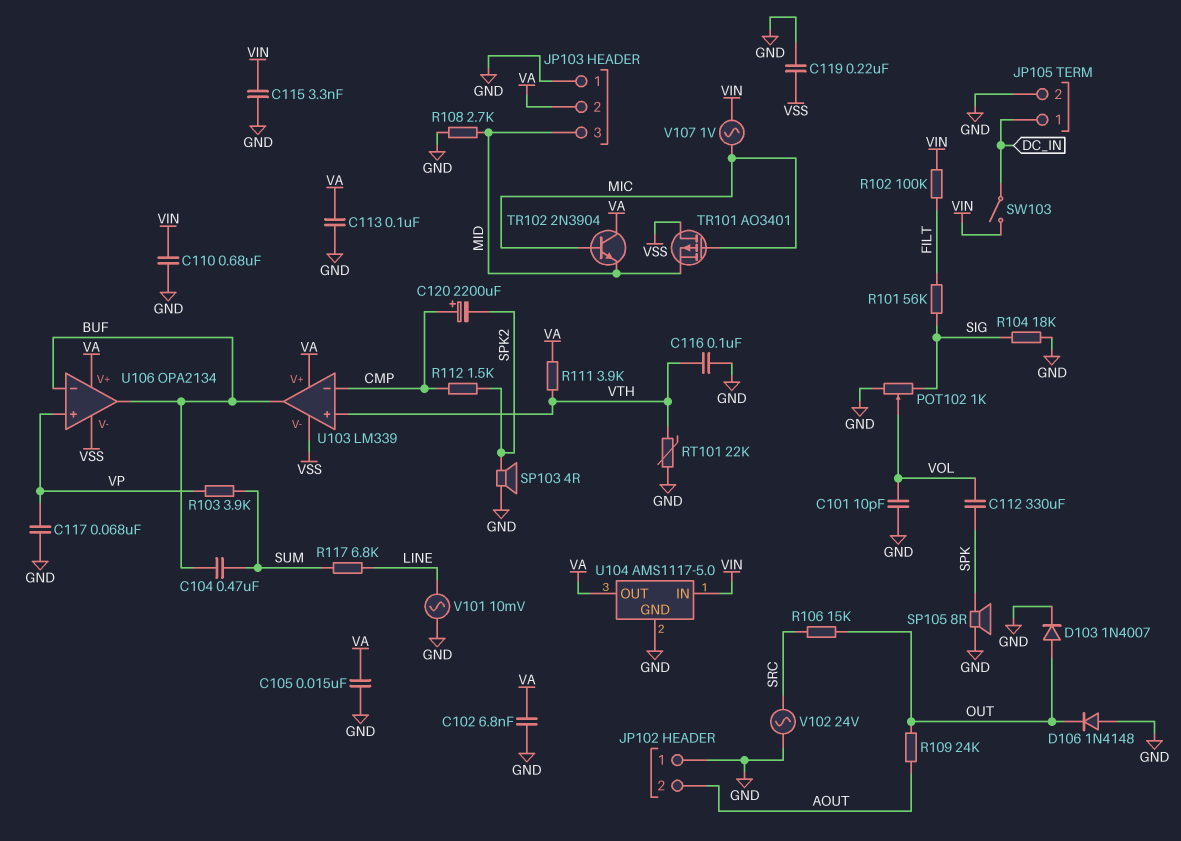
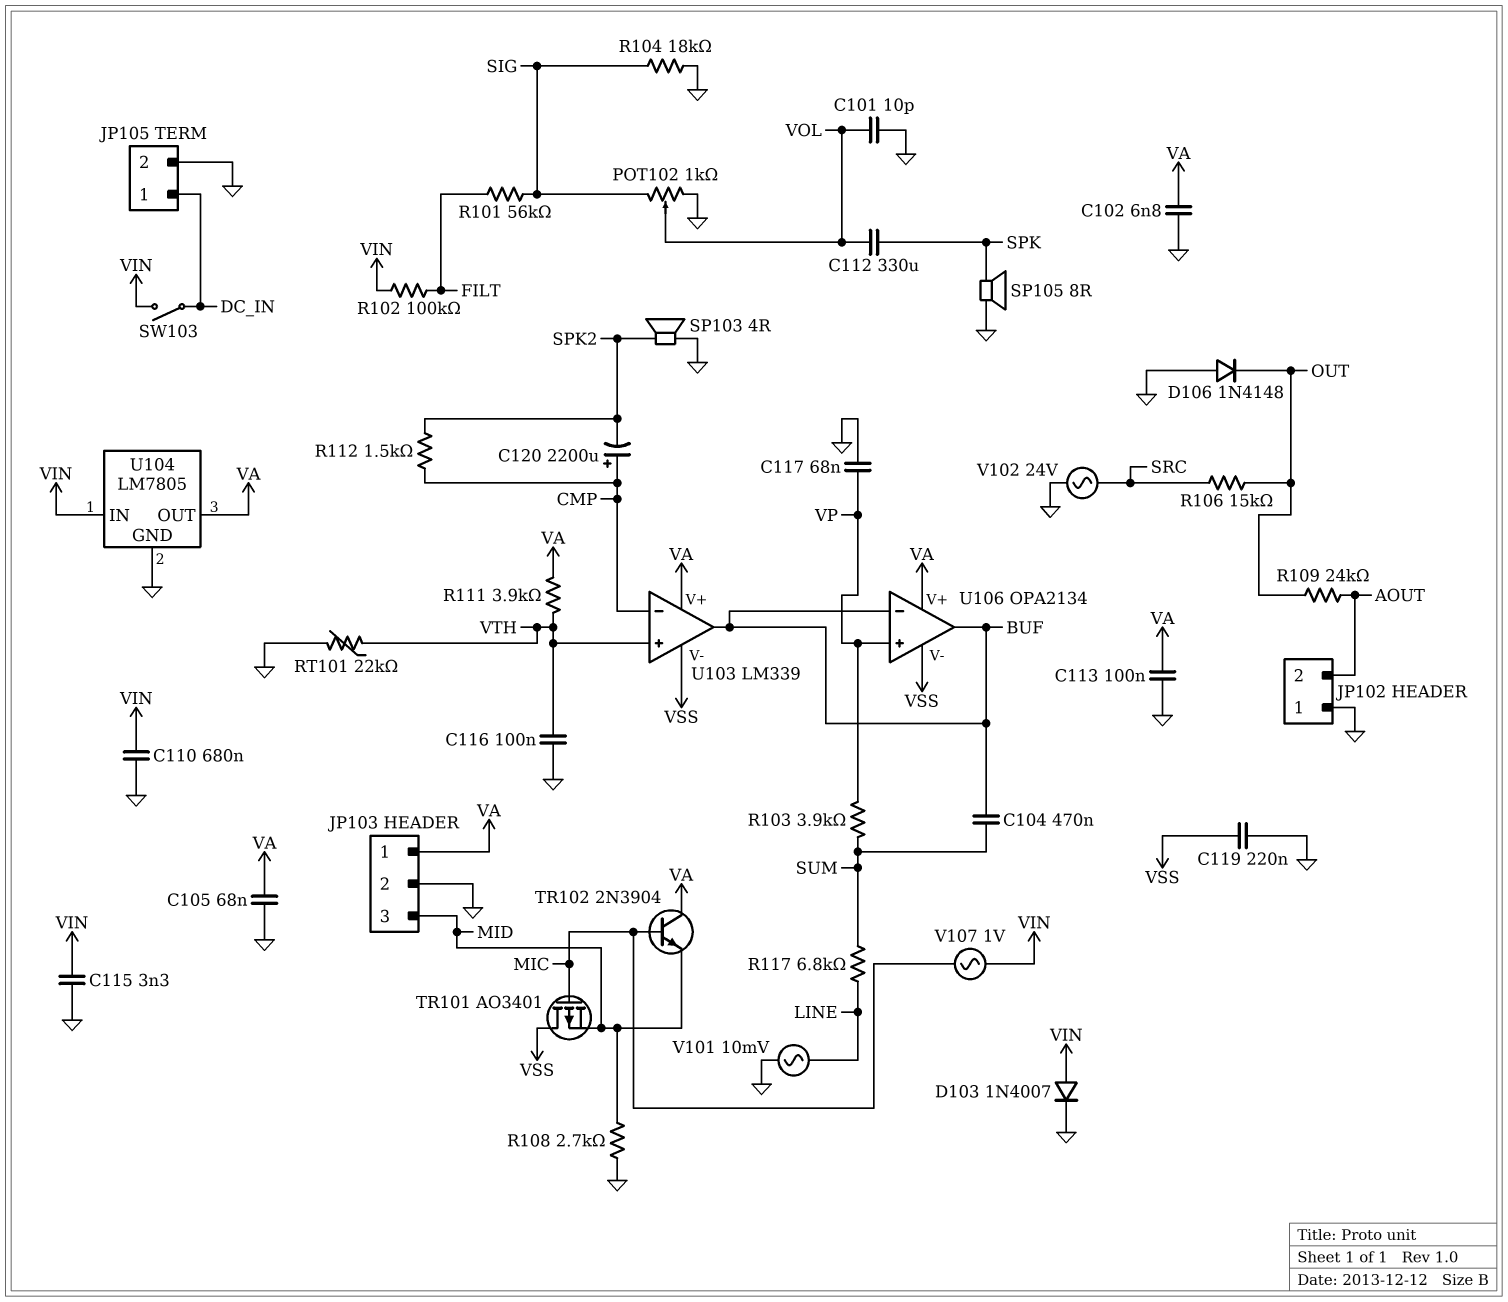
C105: 15nF (GND, VA) -> 68nF (GND, VA)
D103: diode 1N4007 (A OUT, K GND) -> diode 1N4007 (A VIN, K GND)
JP103 pin 1: GND -> VA
JP103 pin 2: VA -> GND
U104: AMS1117-5.0 -> LM7805

